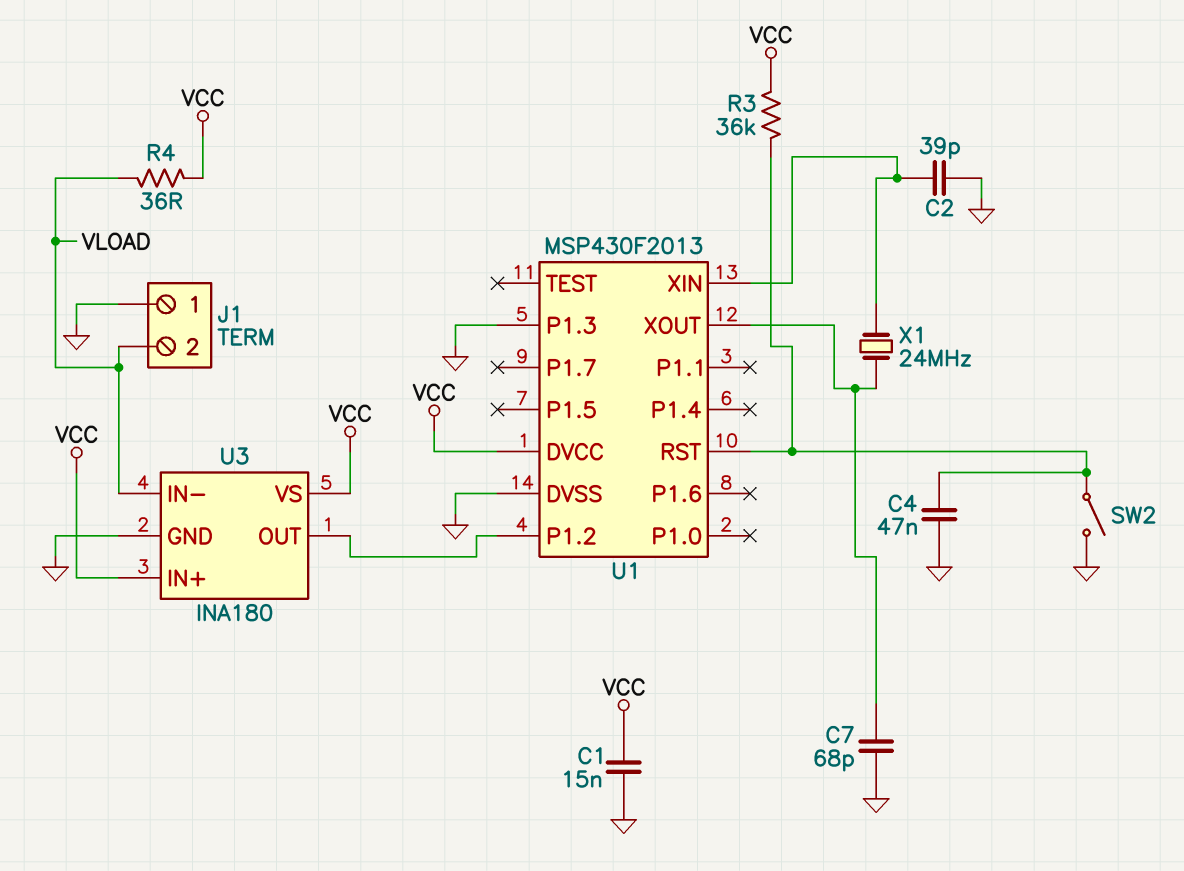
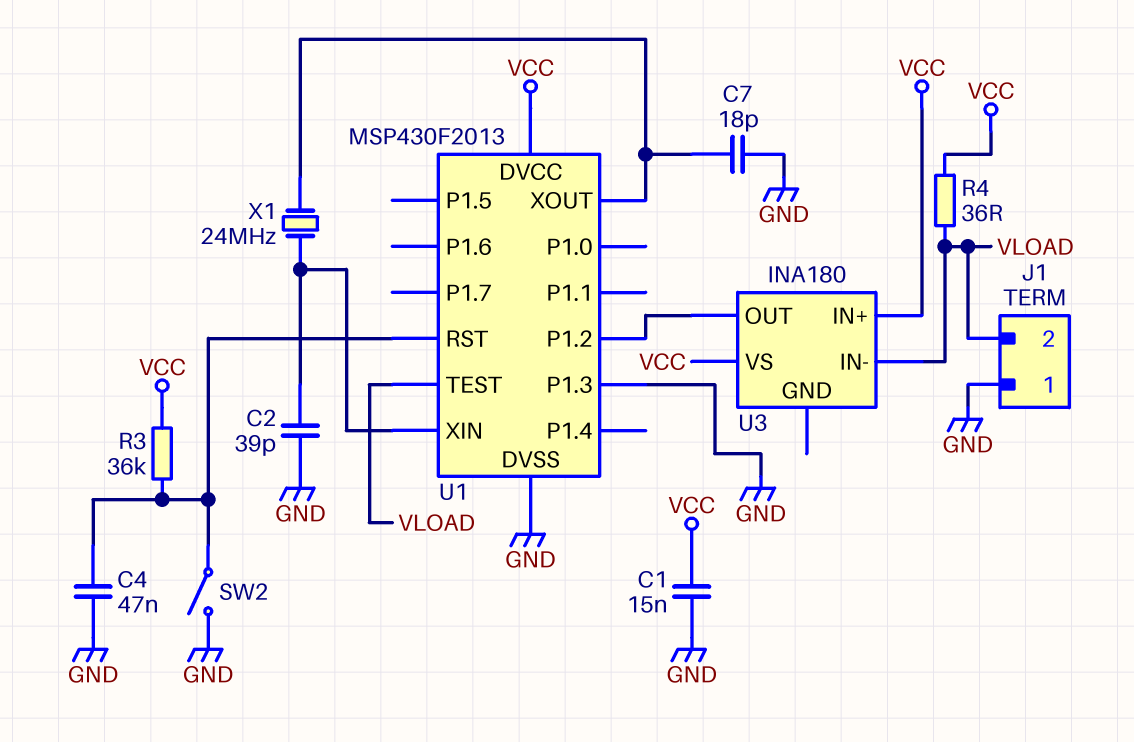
C7: 68pF (GND, U1/XOUT) -> 18pF (GND, U1/XOUT)
U1 pin TEST: none -> VLOAD
U3 pin GND: GND -> none

